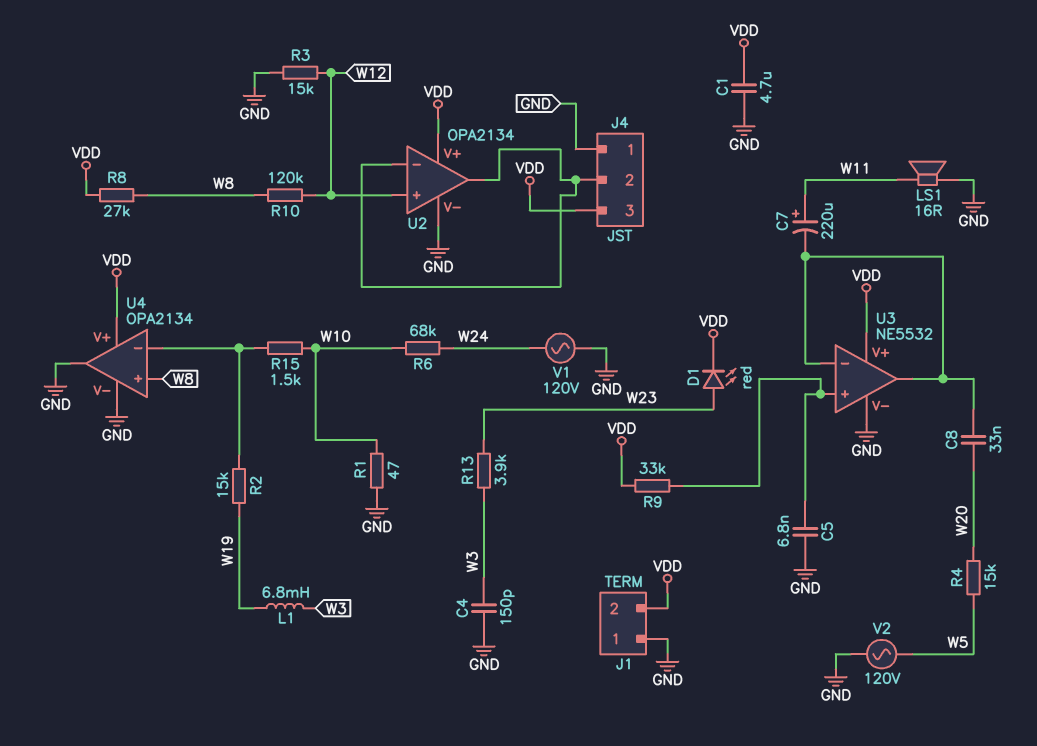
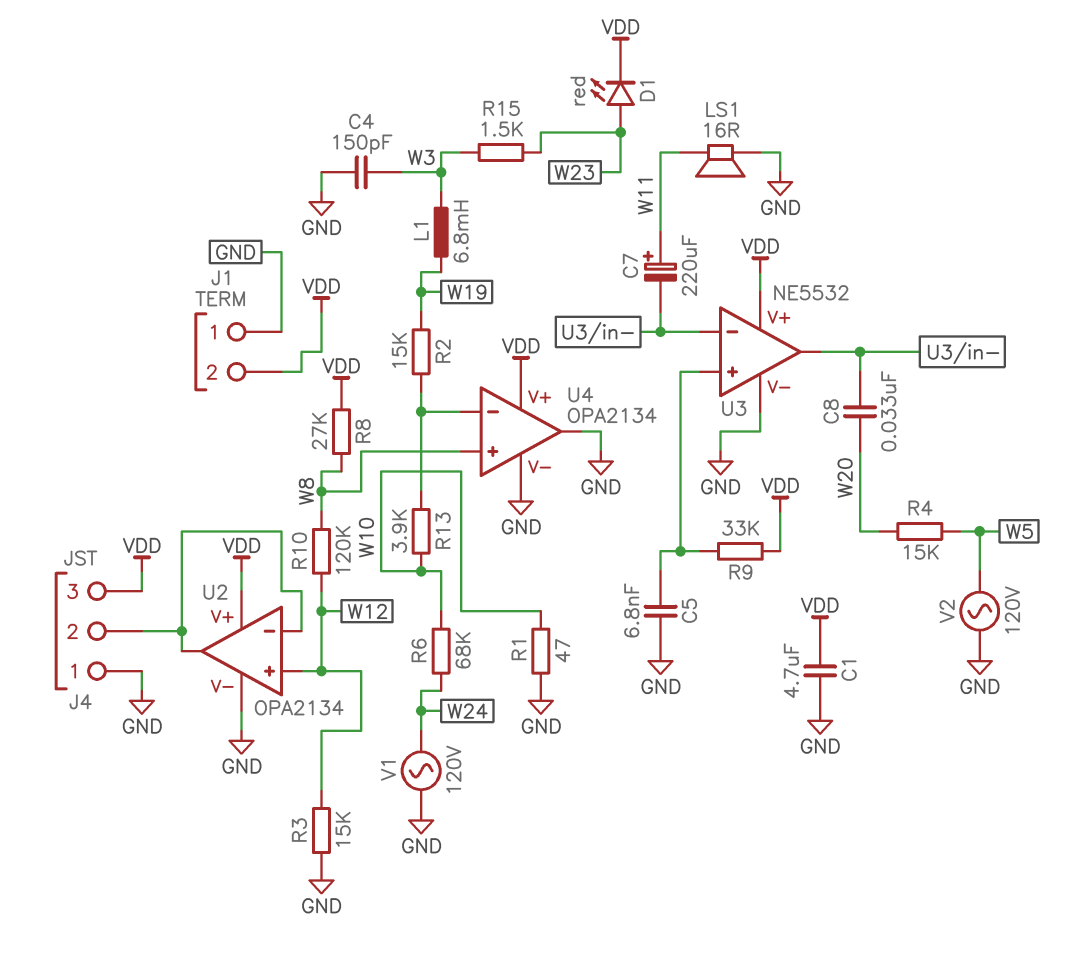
R13: 3.9k (W3, W23) -> 3.9k (U4/in-, W10)
R15: 1.5k (U4/in-, W10) -> 1.5k (W3, W23)

